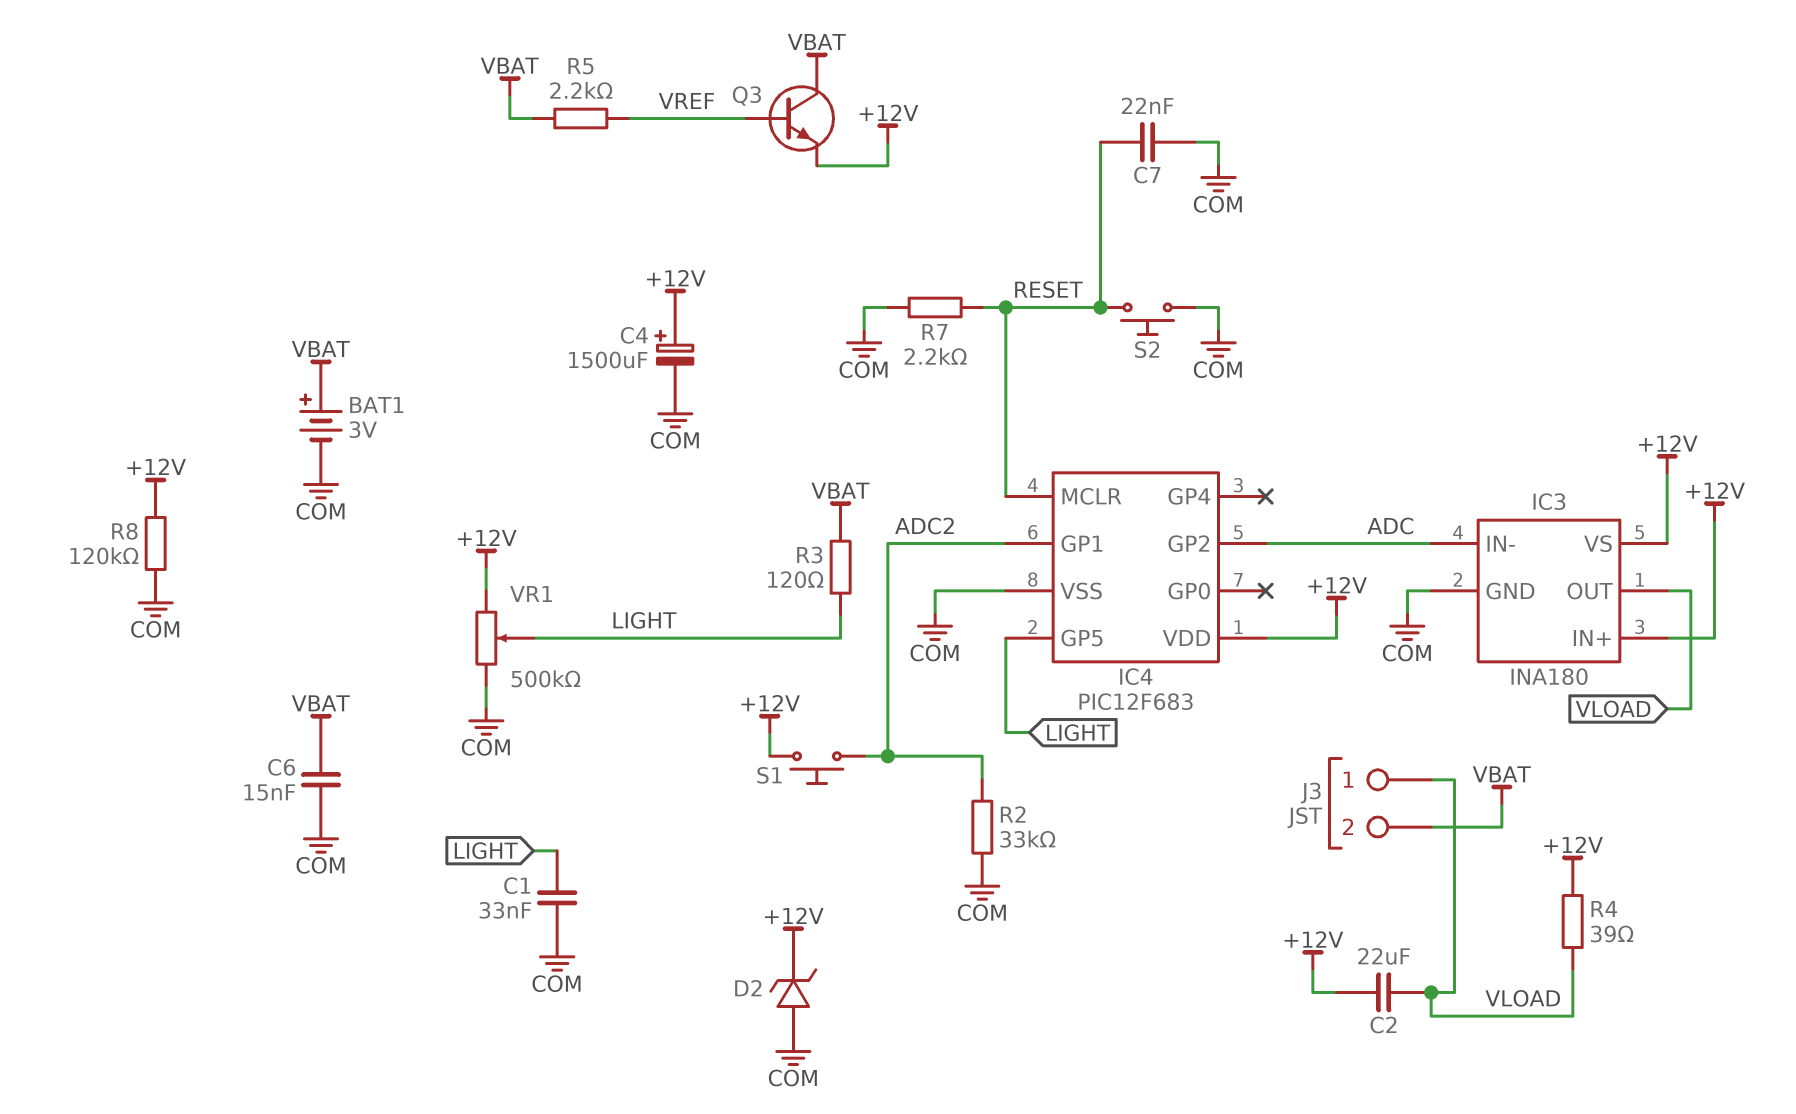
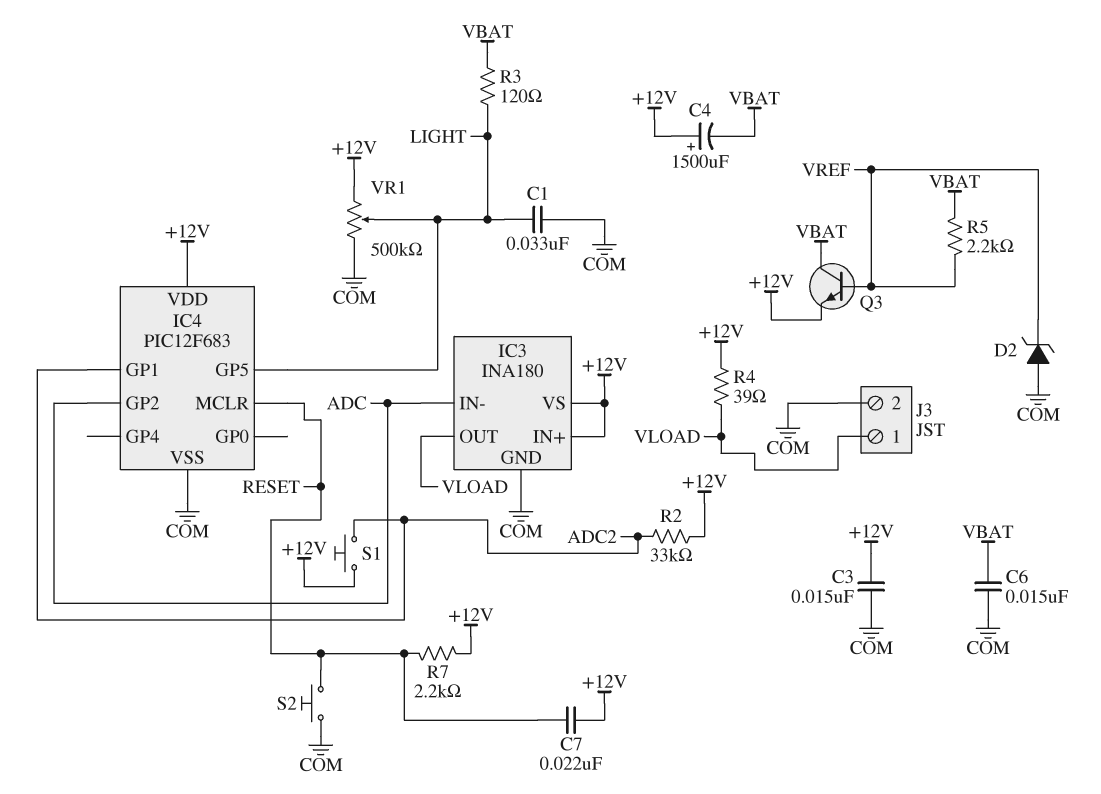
BAT1: 3V (plus VBAT, minus COM) -> none
C2: 22uF (+12V, VLOAD) -> none
C3: none -> 15nF (+12V, COM)
C4: 1500uF (plus +12V, minus COM) -> 1500uF (plus +12V, minus VBAT)
C7: 22nF (COM, RESET) -> 22nF (+12V, RESET)
D2: zener (A COM, K +12V) -> zener (A COM, K VREF)
J3 pin 2: VBAT -> COM
R2: 33k (ADC2, COM) -> 33k (+12V, ADC2)
R7: 2.2k (COM, RESET) -> 2.2k (+12V, RESET)
R8: 120k (+12V, COM) -> none

